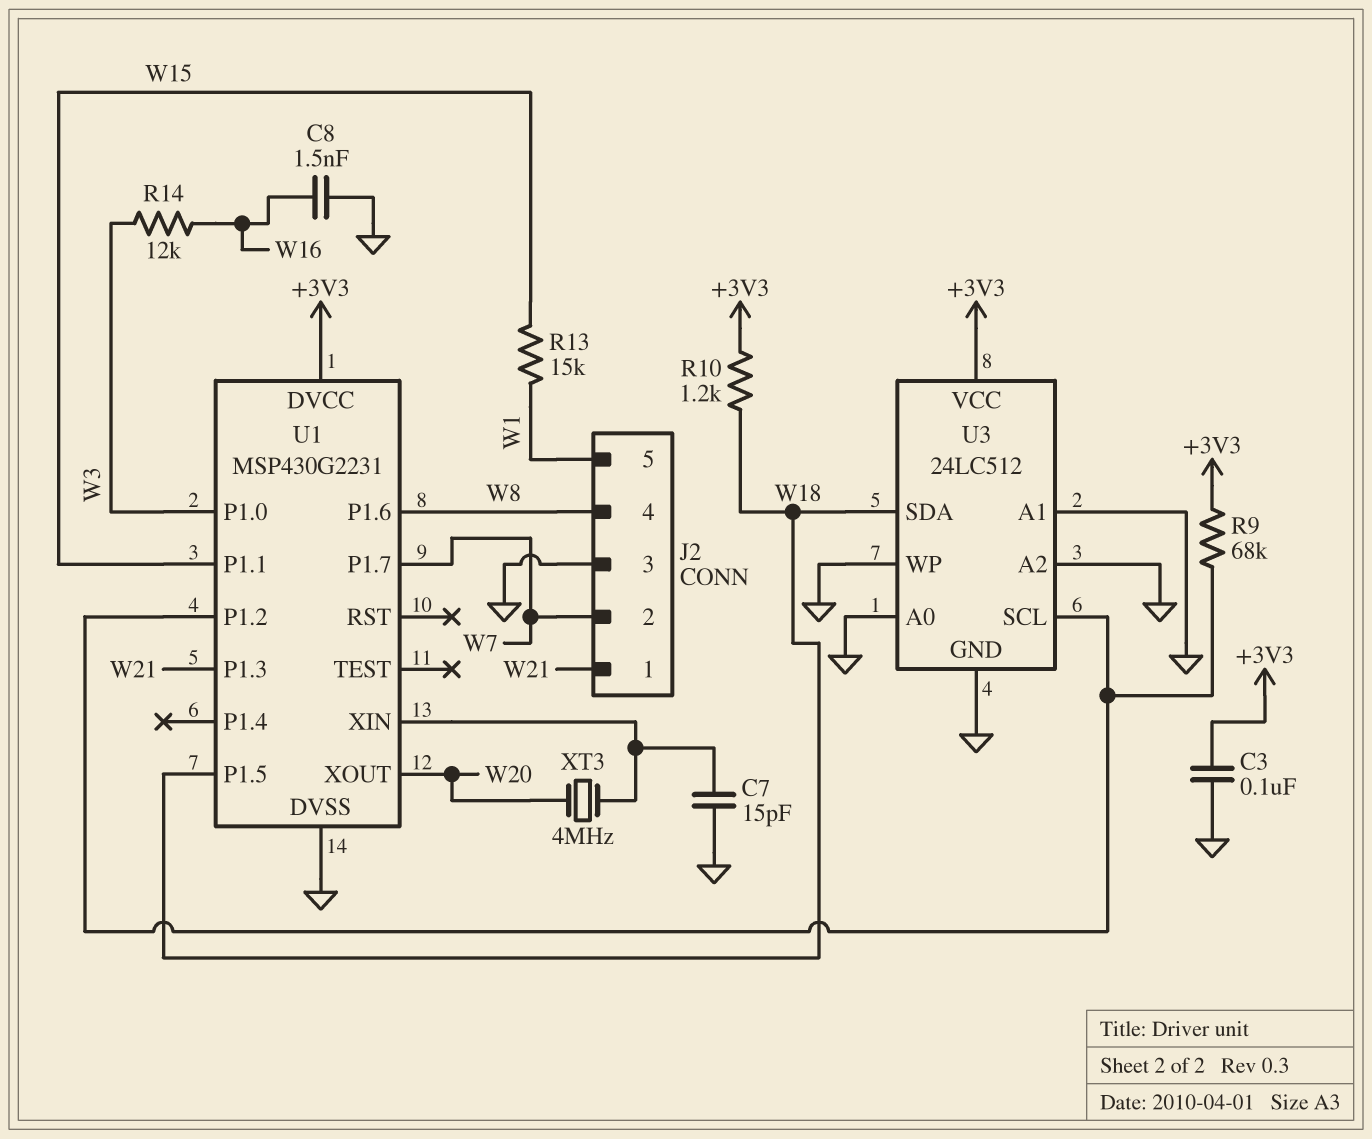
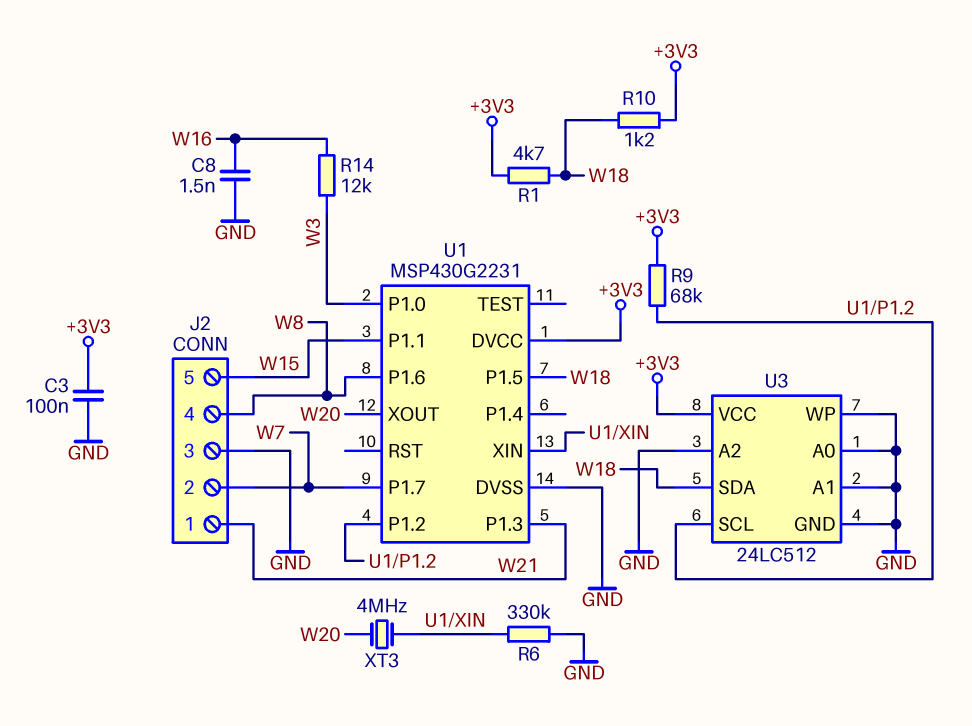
C7: 15pF (GND, U1/XIN) -> none
J2 pin 5: W1 -> W15
R1: none -> 4.7k (+3V3, W18)
R6: none -> 330k (GND, U1/XIN)
R13: 15k (W1, W15) -> none

